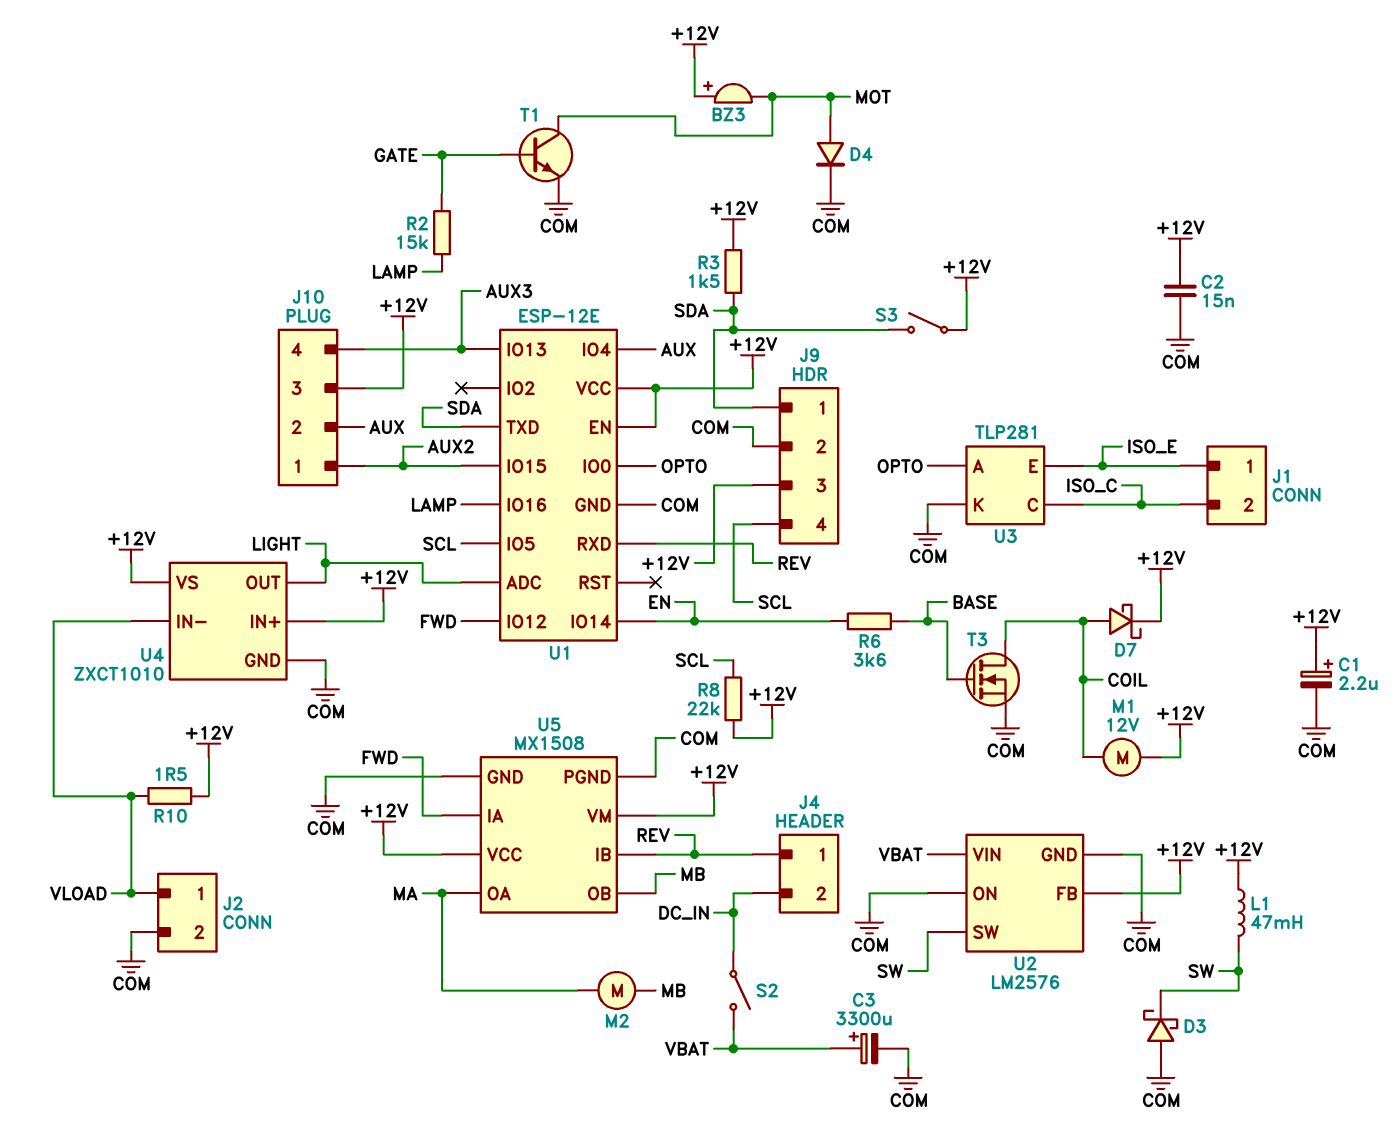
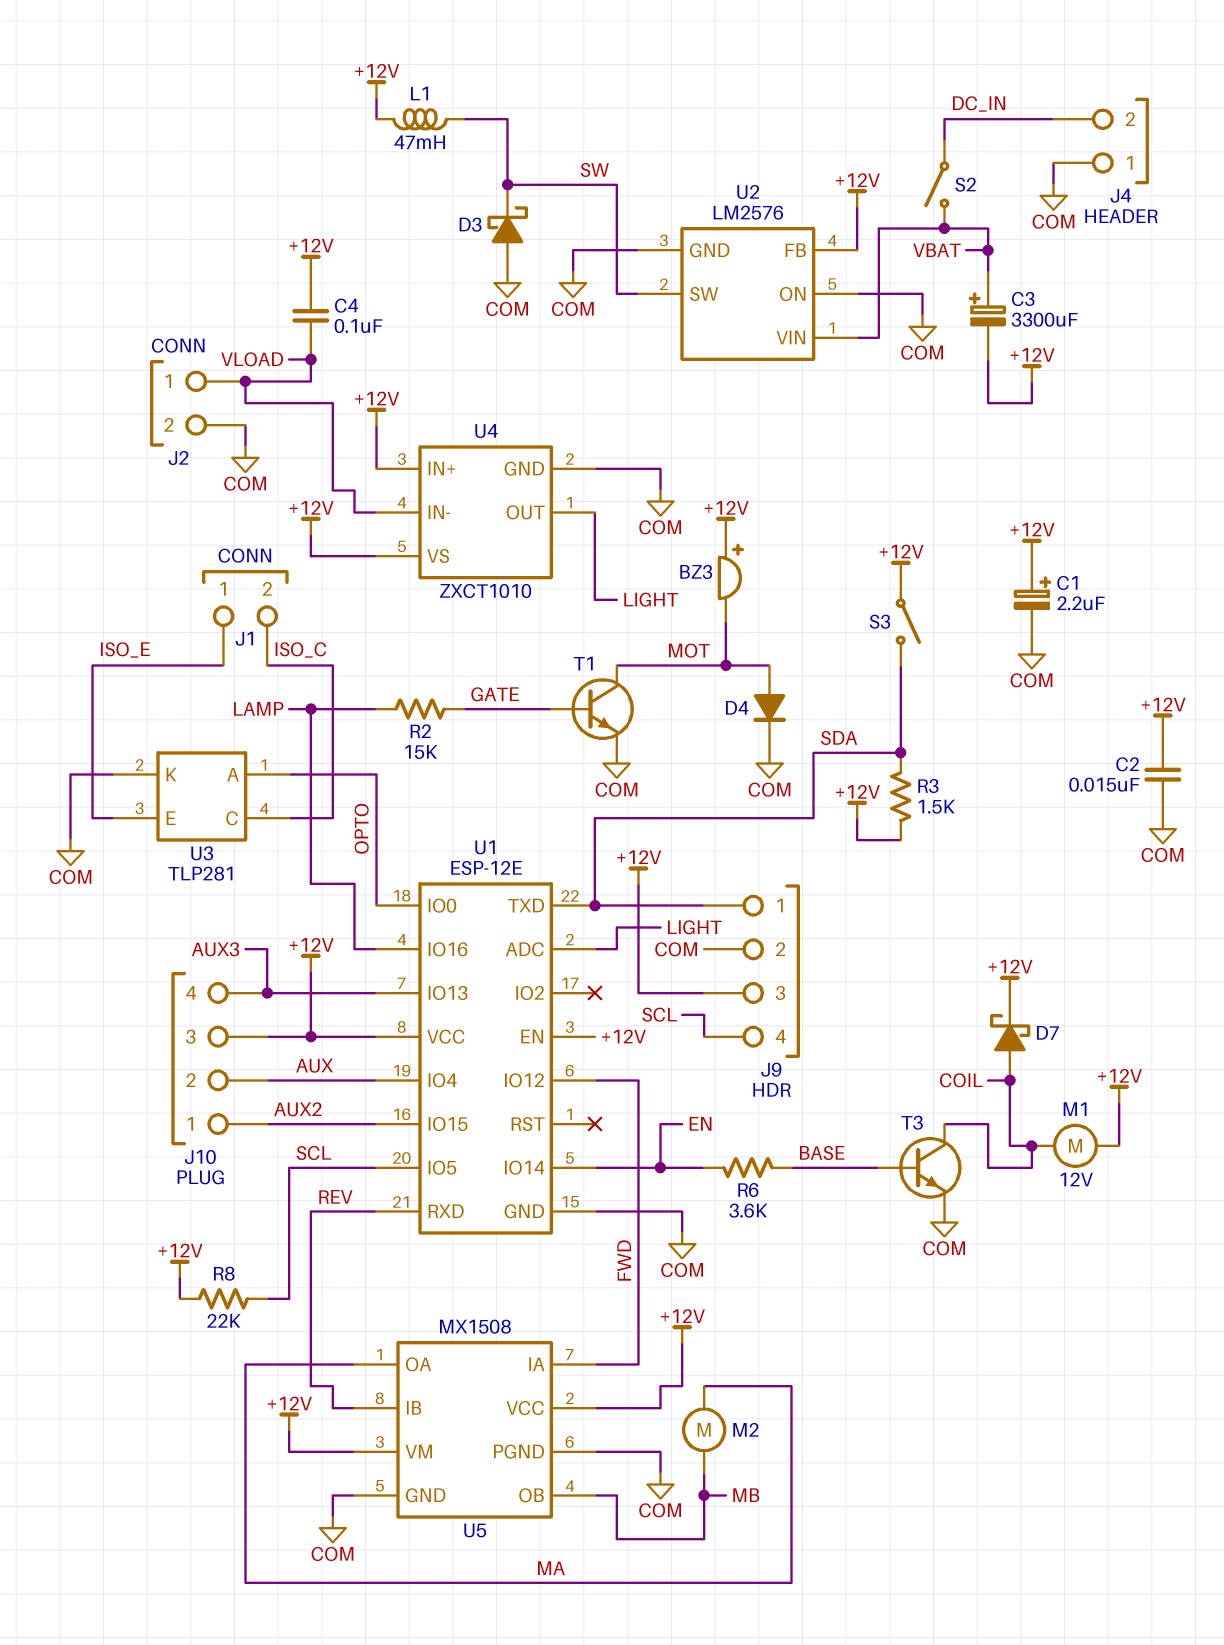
C3: 3300uF (plus VBAT, minus COM) -> 3300uF (plus VBAT, minus +12V)
C4: none -> 100nF (+12V, VLOAD)
J4 pin 1: REV -> COM
R10: 1.5 (+12V, VLOAD) -> none
T3: NMOS (G BASE, D COIL, S COM) -> NPN (B BASE, C COIL, E COM)

